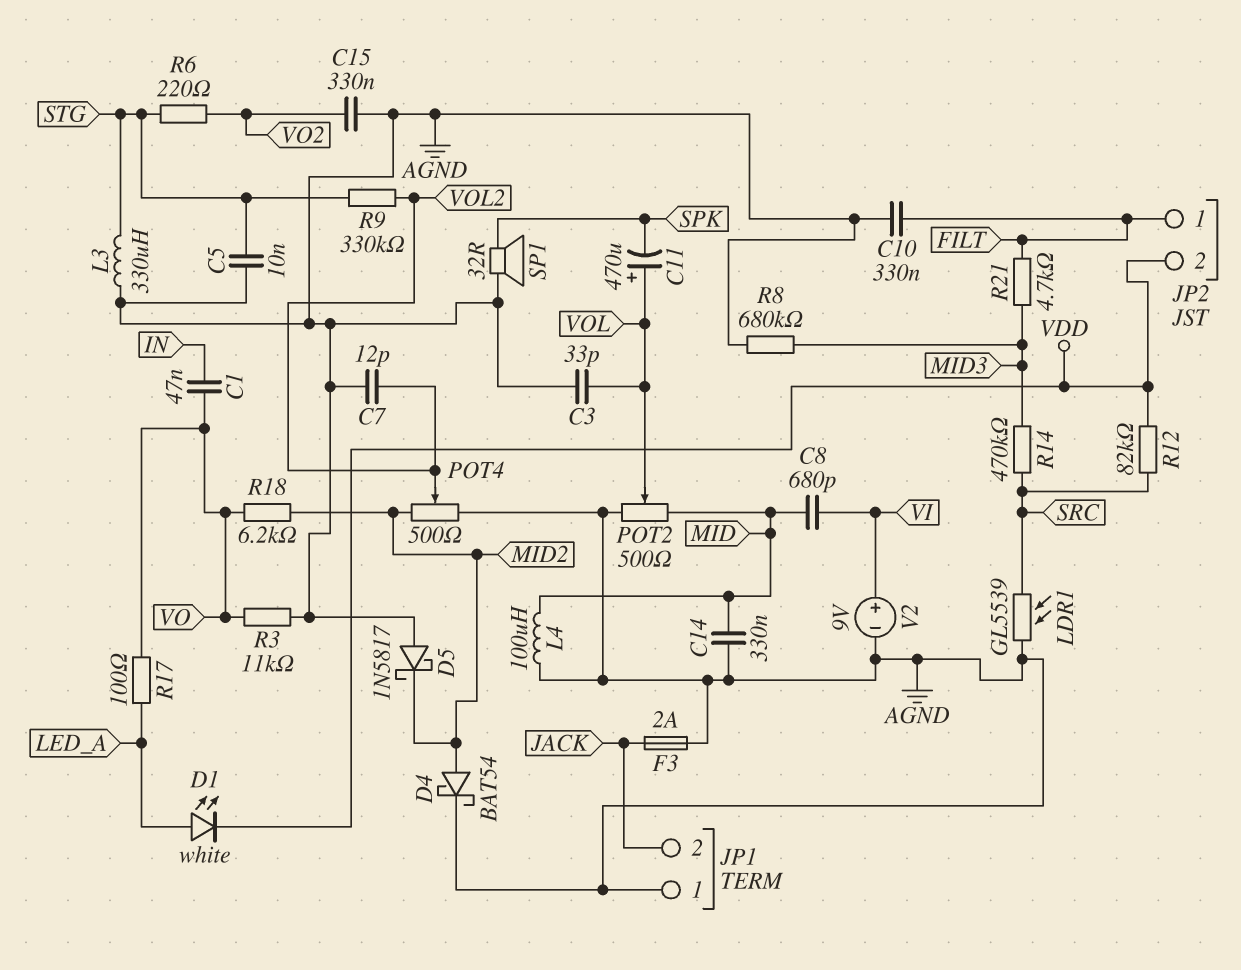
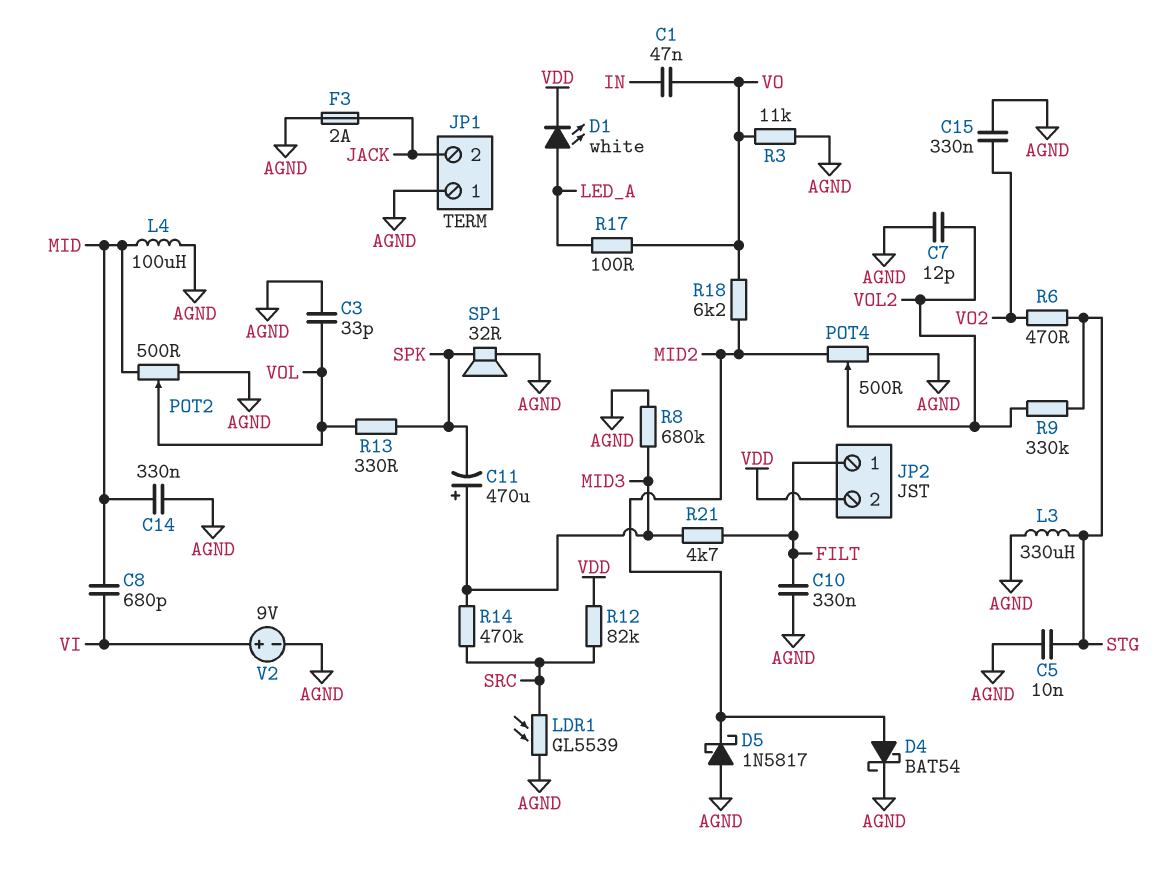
C11: 470uF (plus VOL, minus SPK) -> 470uF (plus MID3, minus SPK)
R6: 220 (STG, VO2) -> 470 (STG, VO2)
R13: none -> 330 (SPK, VOL)

